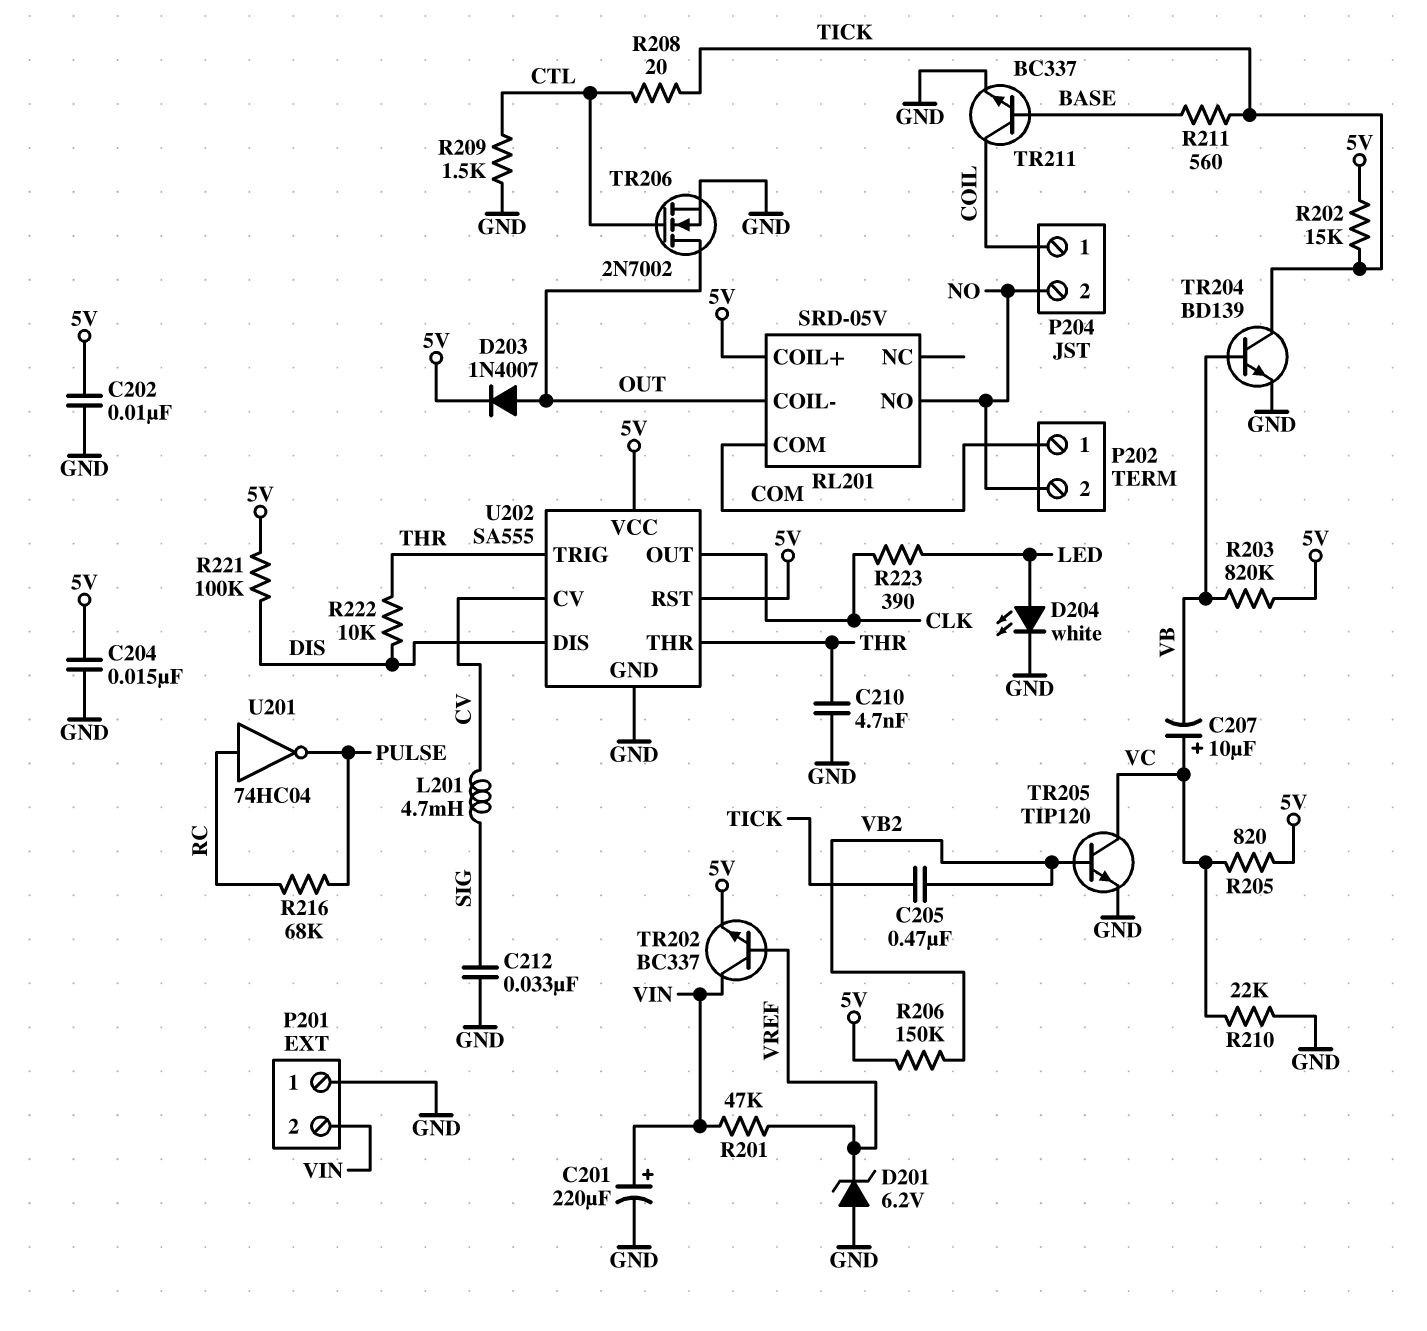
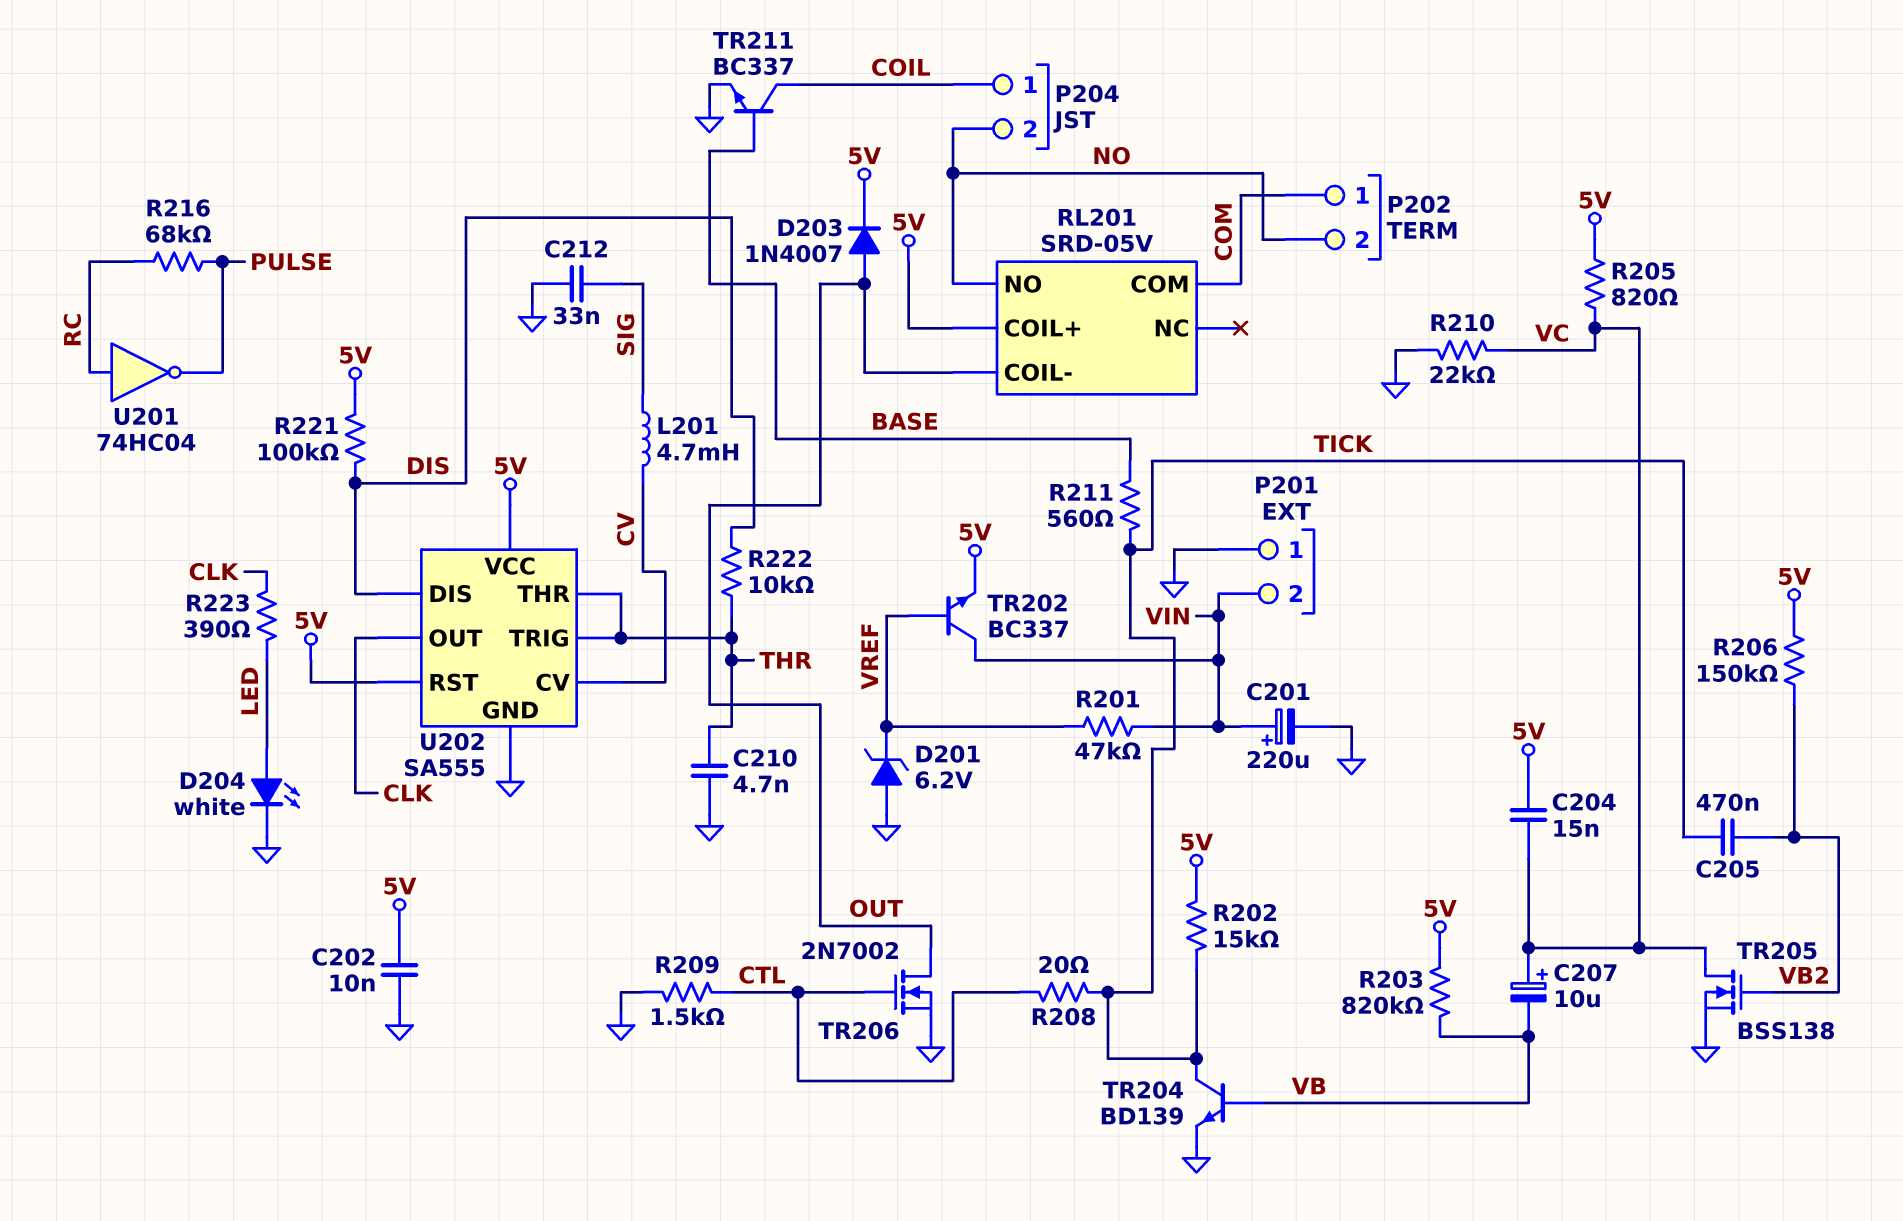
C204: 15nF (5V, GND) -> 15nF (5V, VC)
TR205: NPN TIP120 (B VB2, C VC, E GND) -> NMOS BSS138 (G VB2, D VC, S GND)

